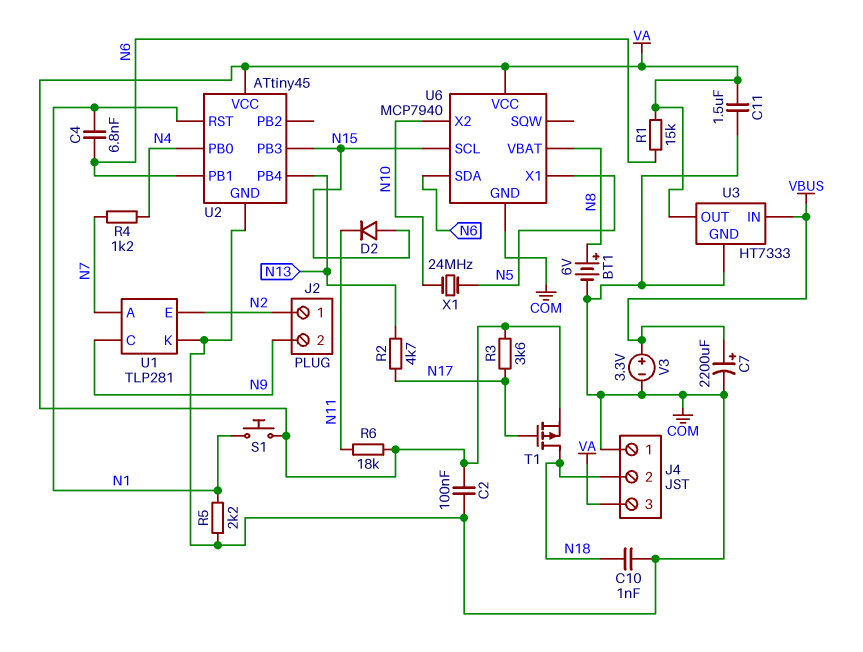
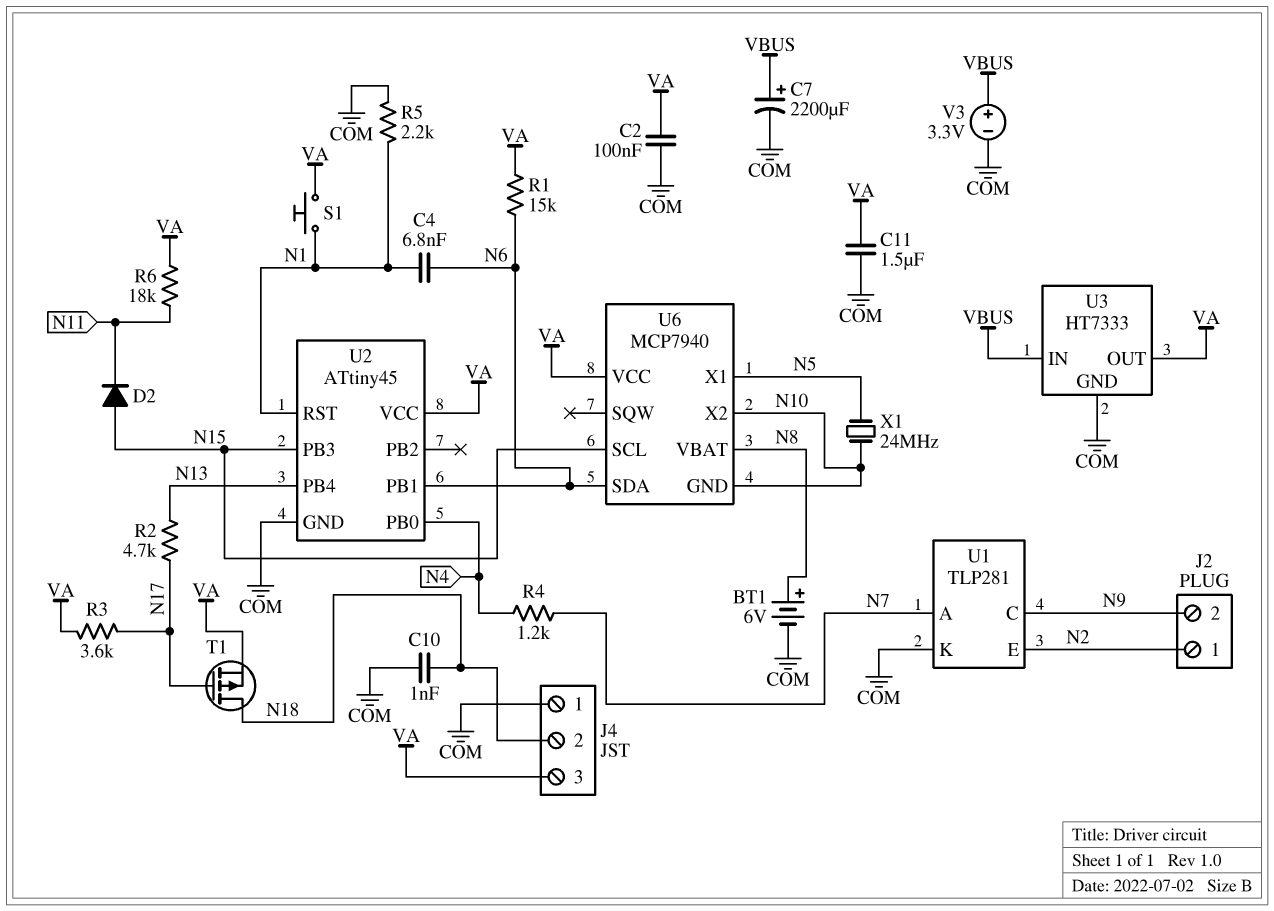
U6 pin GND: COM -> N10

